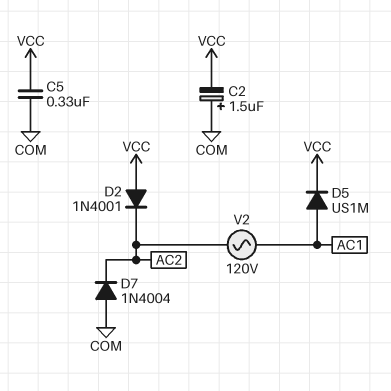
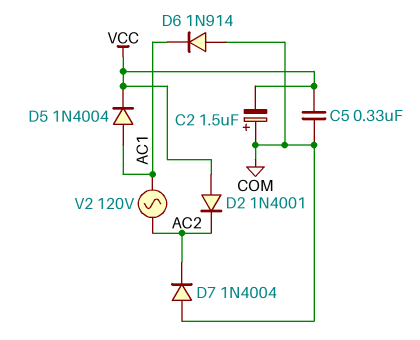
D5: diode US1M (A AC1, K VCC) -> diode 1N4004 (A AC1, K VCC)
D6: none -> diode 1N914 (A COM, K AC1)

